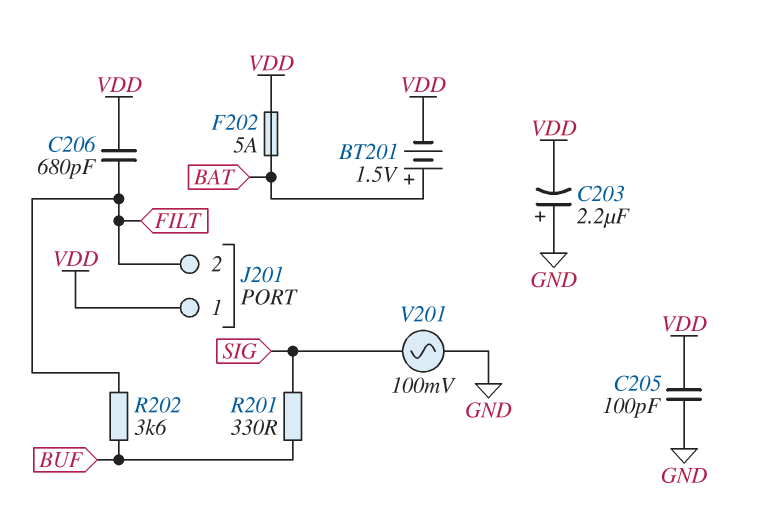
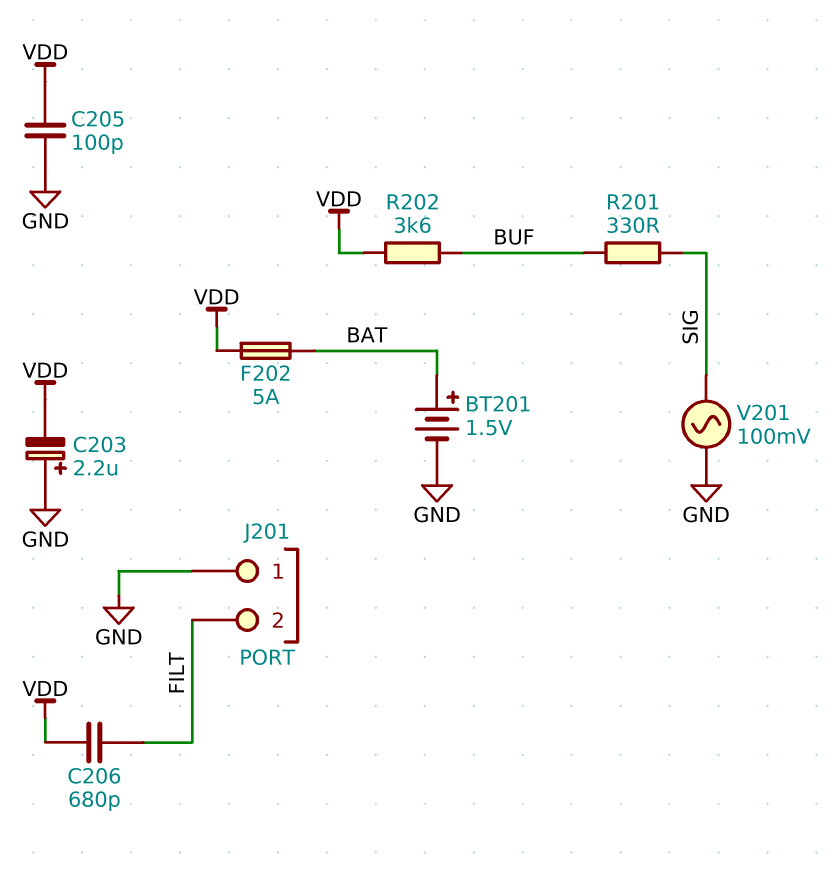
BT201: 1.5V (plus BAT, minus VDD) -> 1.5V (plus BAT, minus GND)
J201 pin 1: VDD -> GND
R202: 3.6k (BUF, FILT) -> 3.6k (BUF, VDD)

